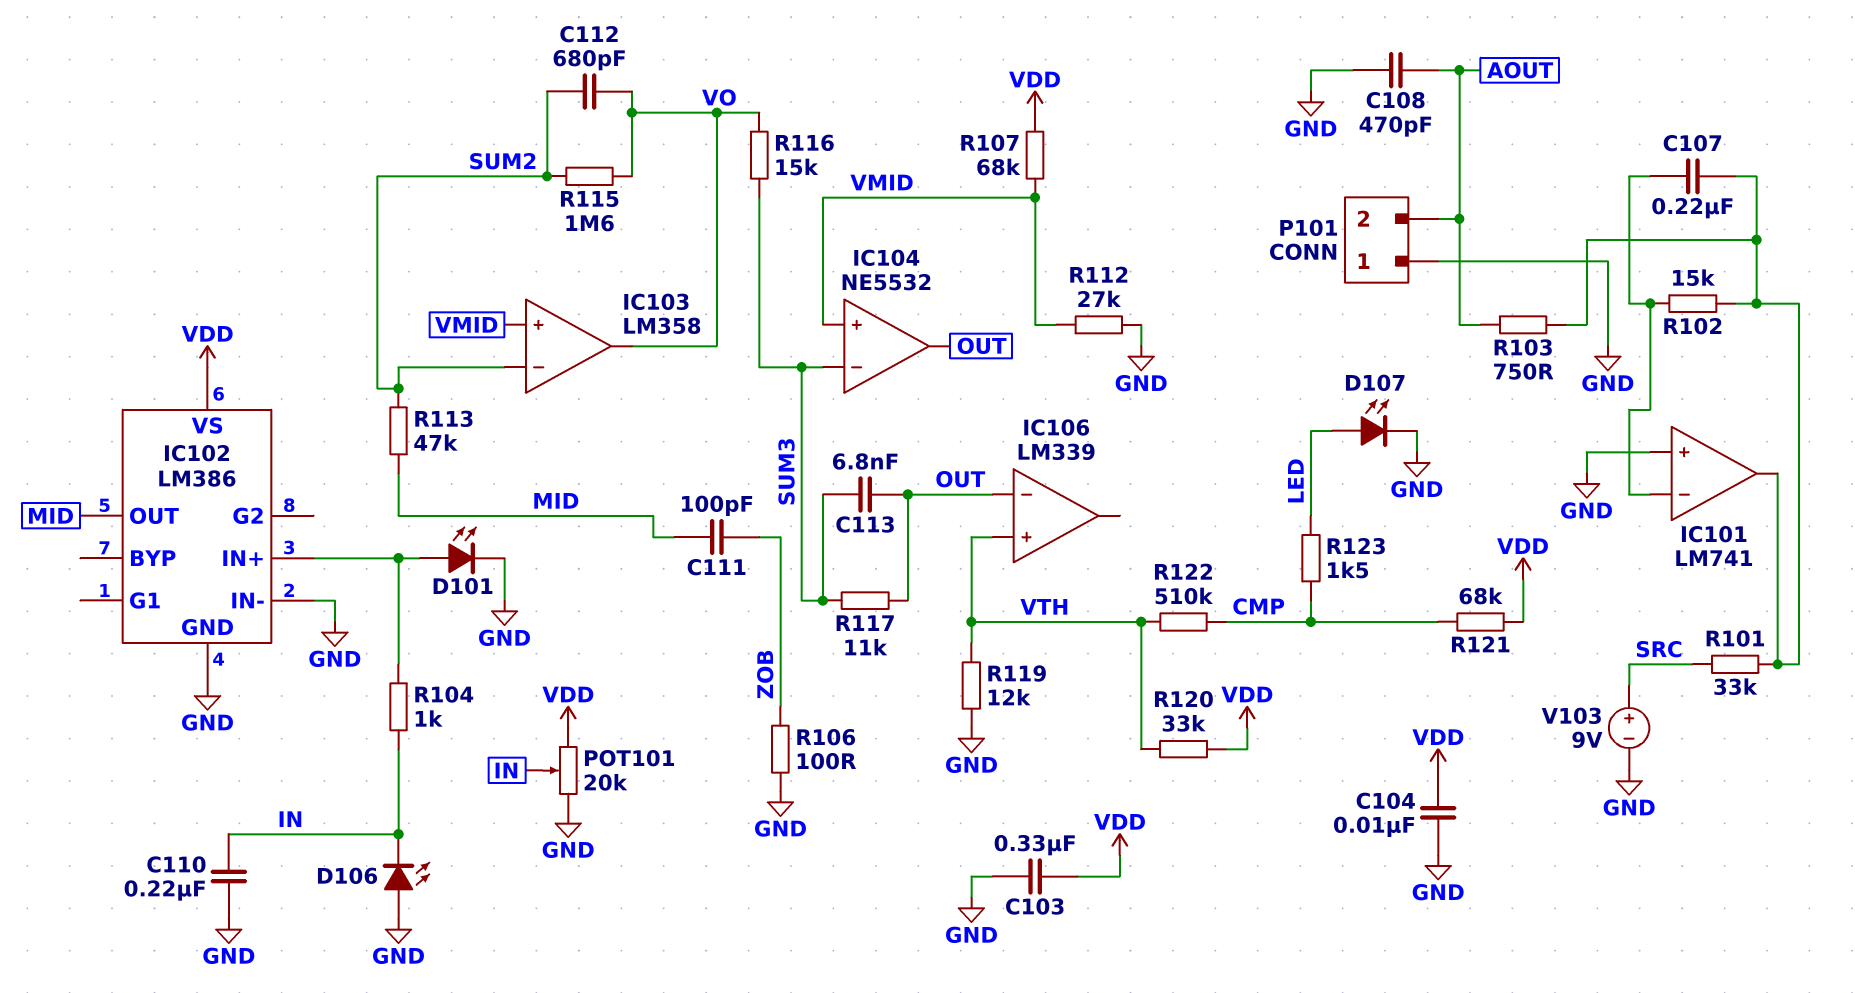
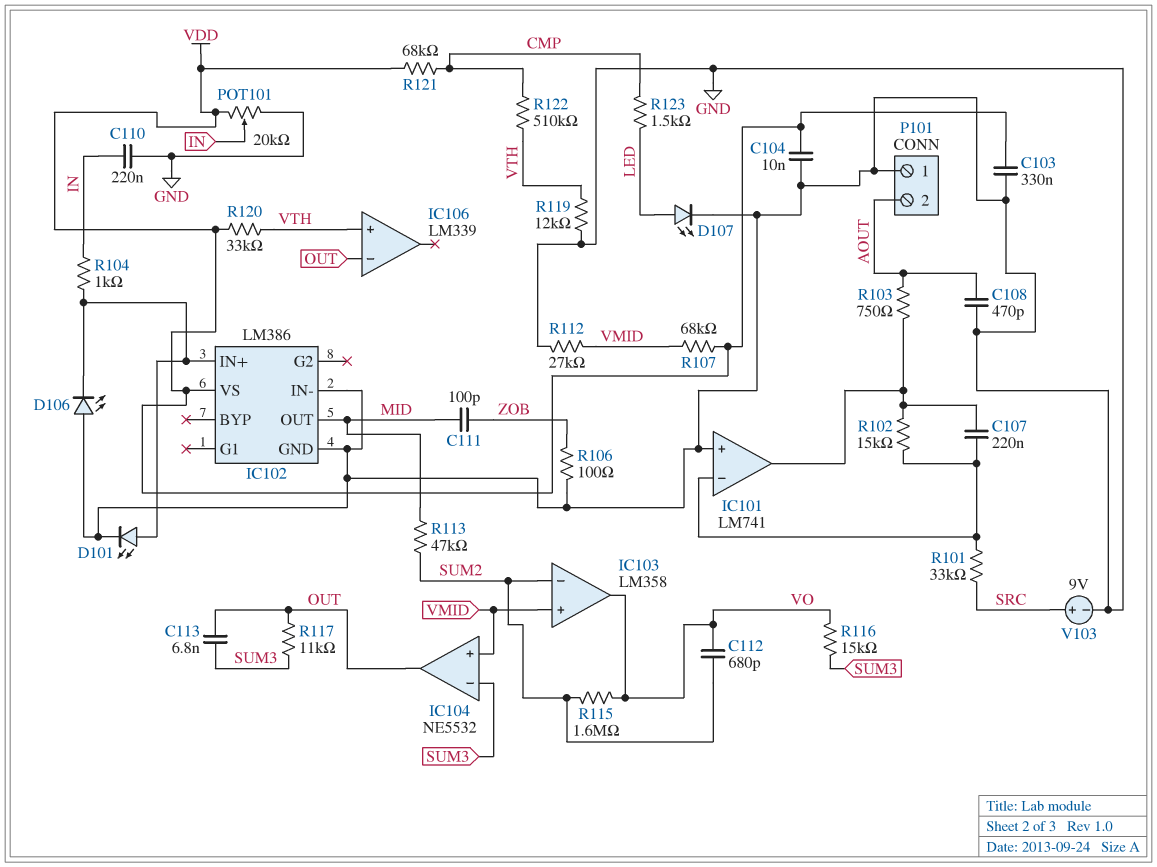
D106: LED (A GND, K IN) -> LED (A GND, K IC102/IN+)
R101: 33k (IC101/out, SRC) -> 33k (IC101/in-, SRC)

